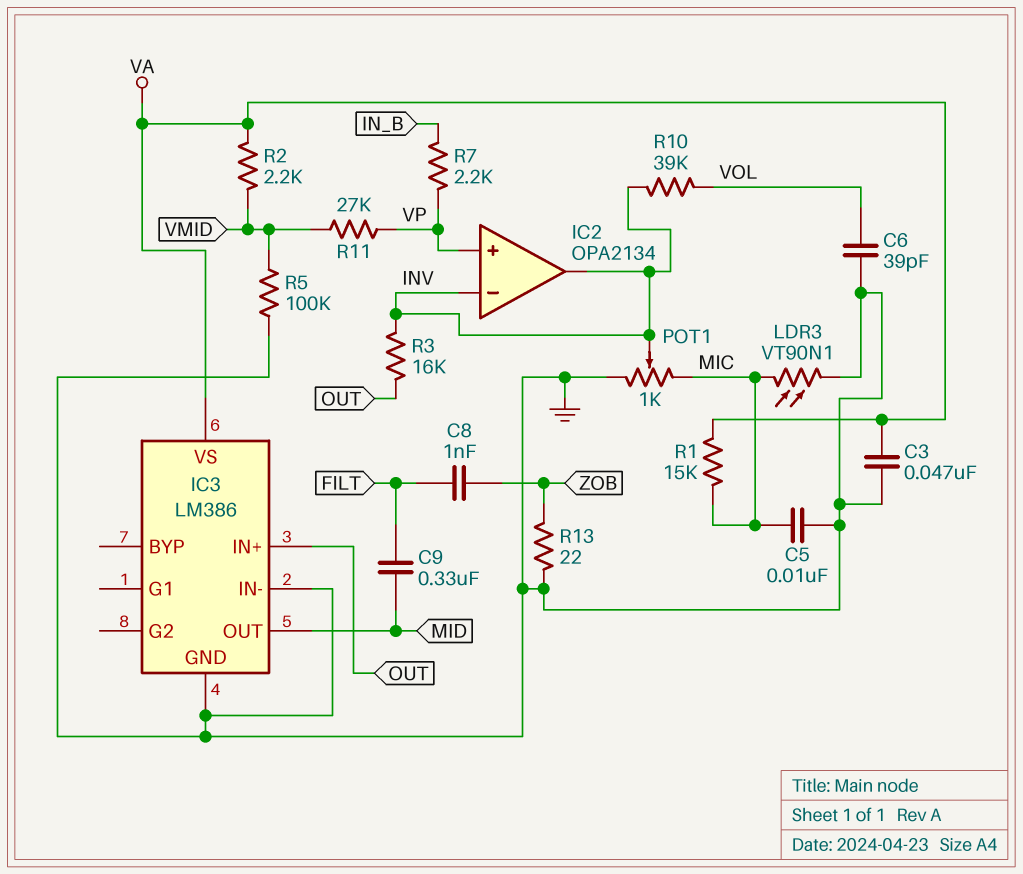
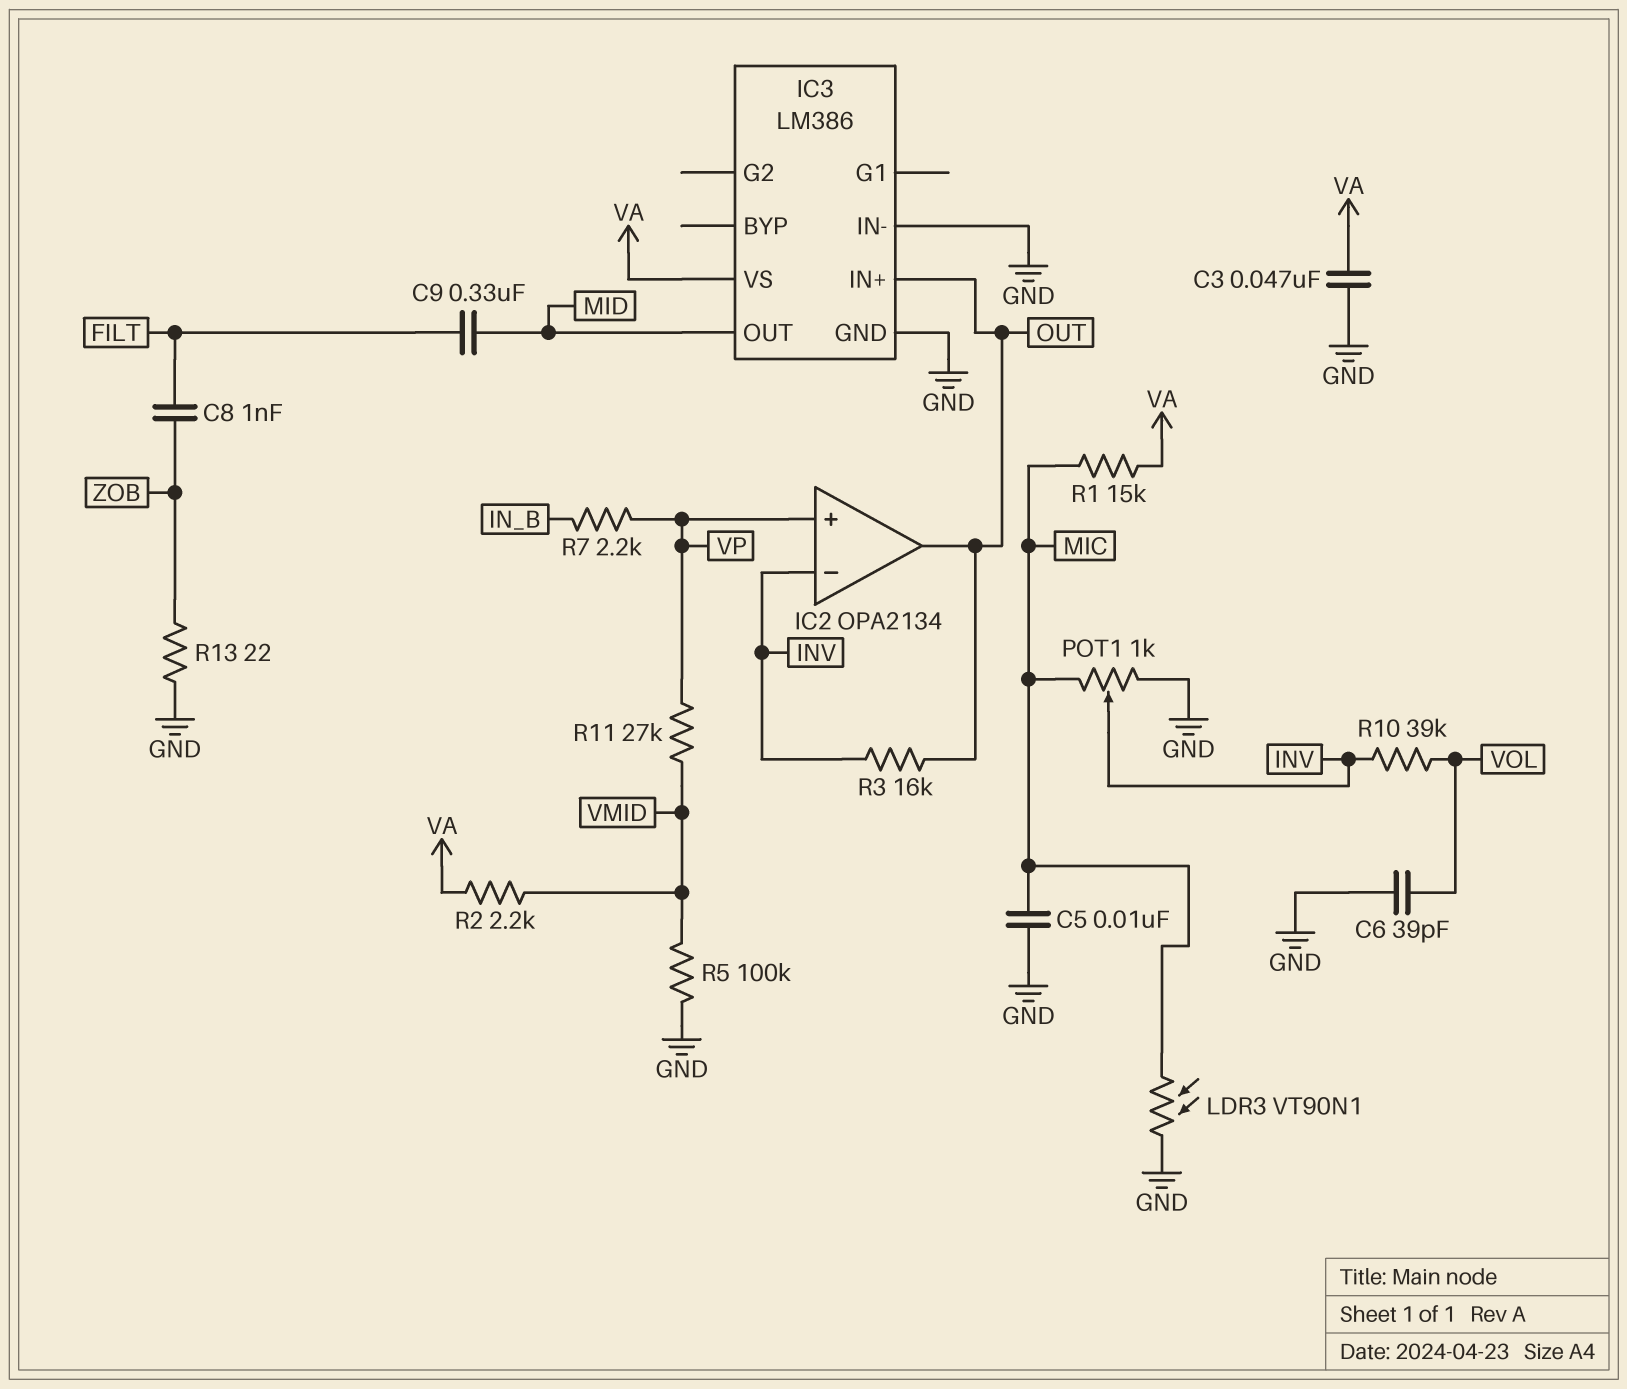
IC2 pin out: INV -> OUT

